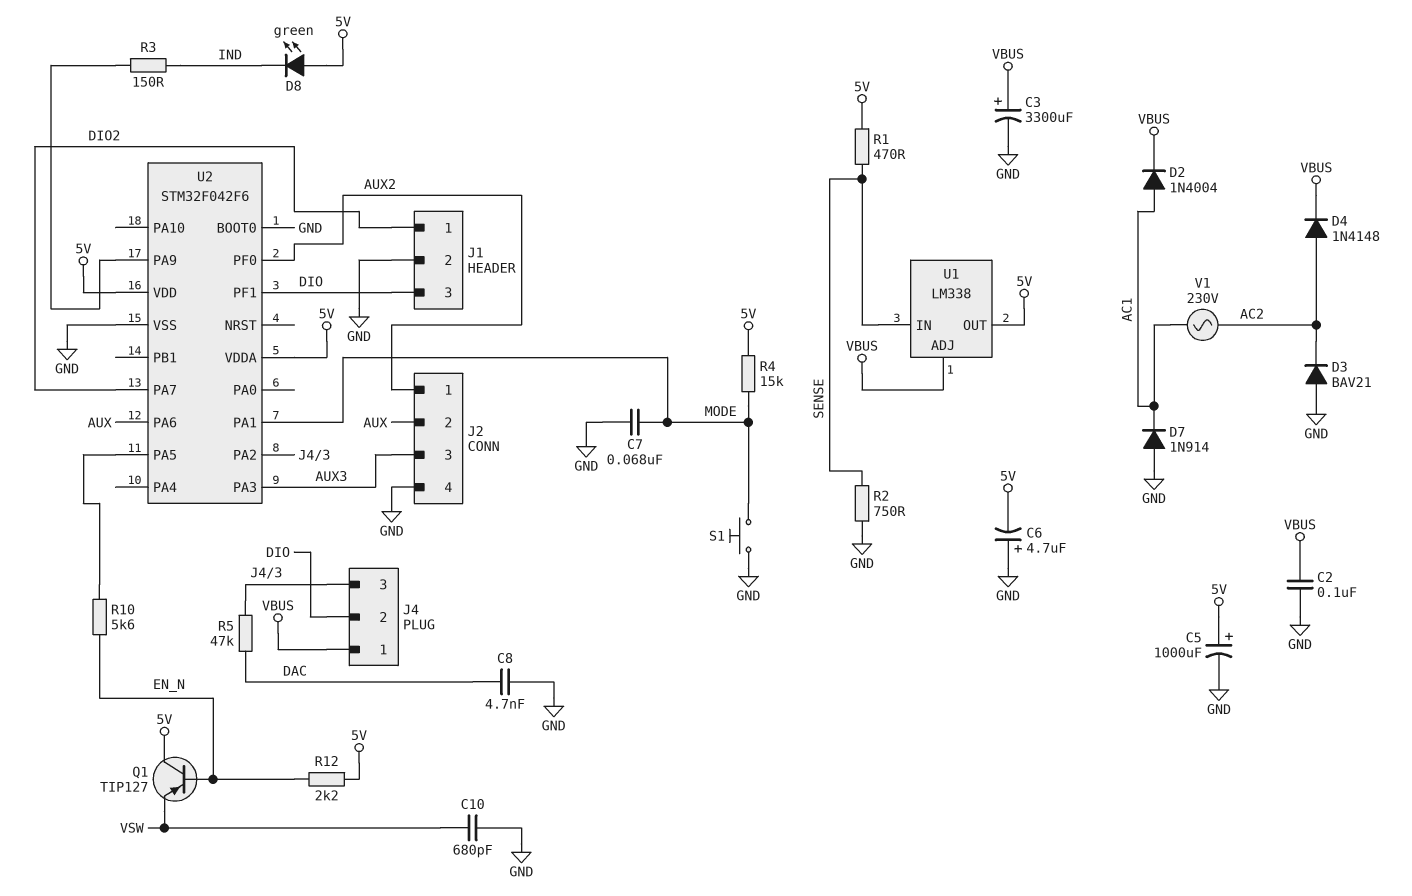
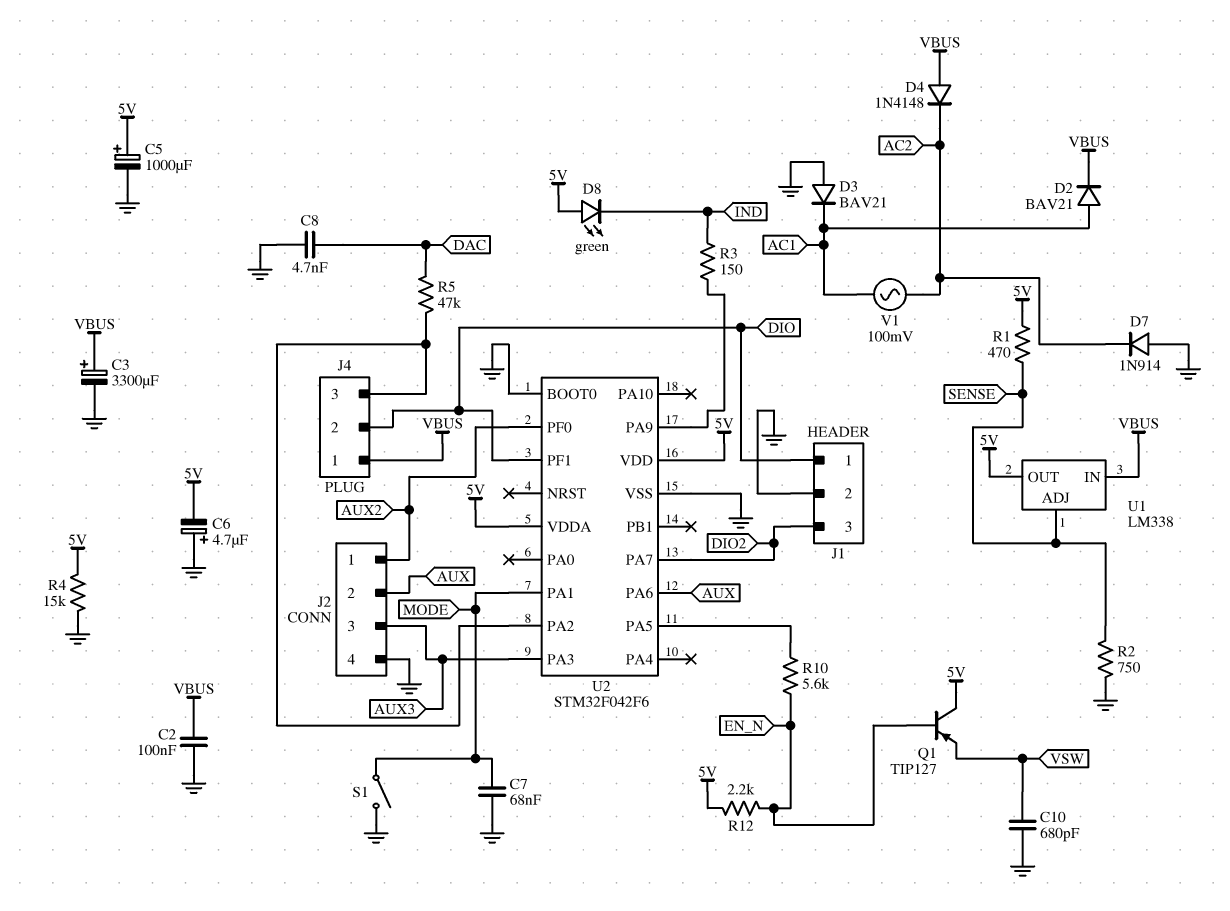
D2: diode 1N4004 (A AC1, K VBUS) -> diode BAV21 (A AC1, K VBUS)
D3: diode BAV21 (A GND, K AC2) -> diode BAV21 (A GND, K AC1)
D4: diode 1N4148 (A AC2, K VBUS) -> diode 1N4148 (A VBUS, K AC2)
D7: diode 1N914 (A GND, K AC1) -> diode 1N914 (A GND, K AC2)
J1 pin 1: DIO2 -> DIO
J1 pin 3: DIO -> DIO2
R4: 15k (5V, MODE) -> 15k (5V, GND)
S1: button (GND, MODE) -> switch (GND, MODE)
U1 pin ADJ: VBUS -> SENSE
U1 pin IN: SENSE -> VBUS
V1: AC 230V (AC1, AC2) -> AC 100mV (AC1, AC2)

